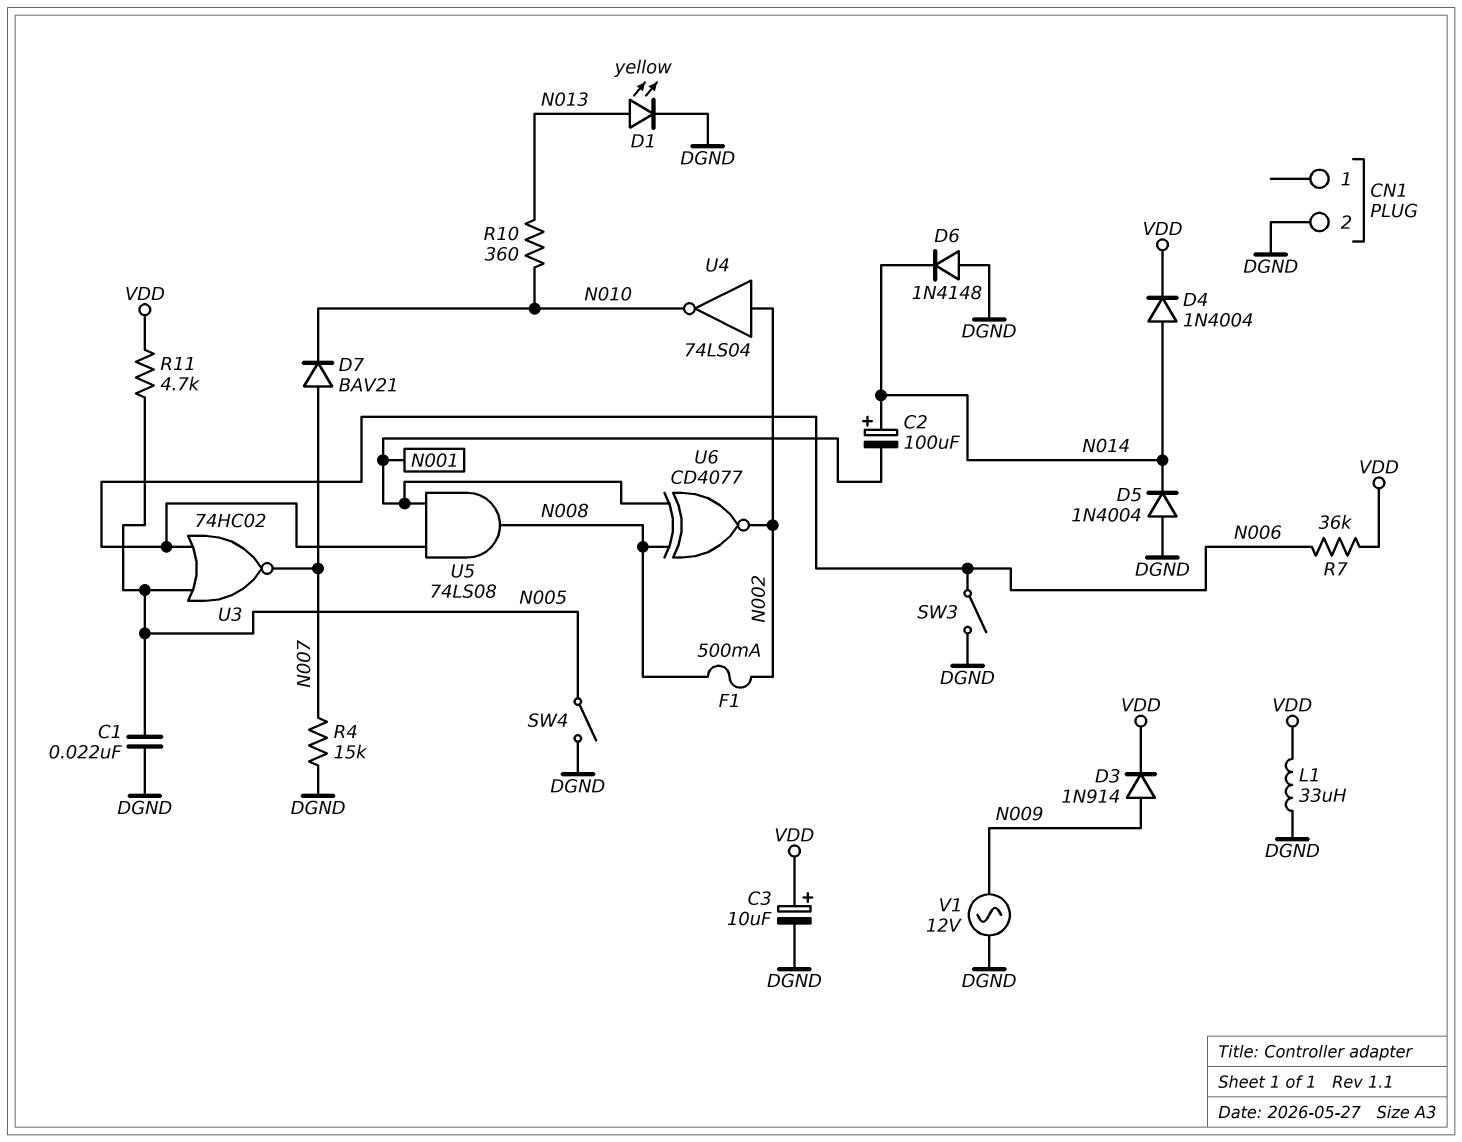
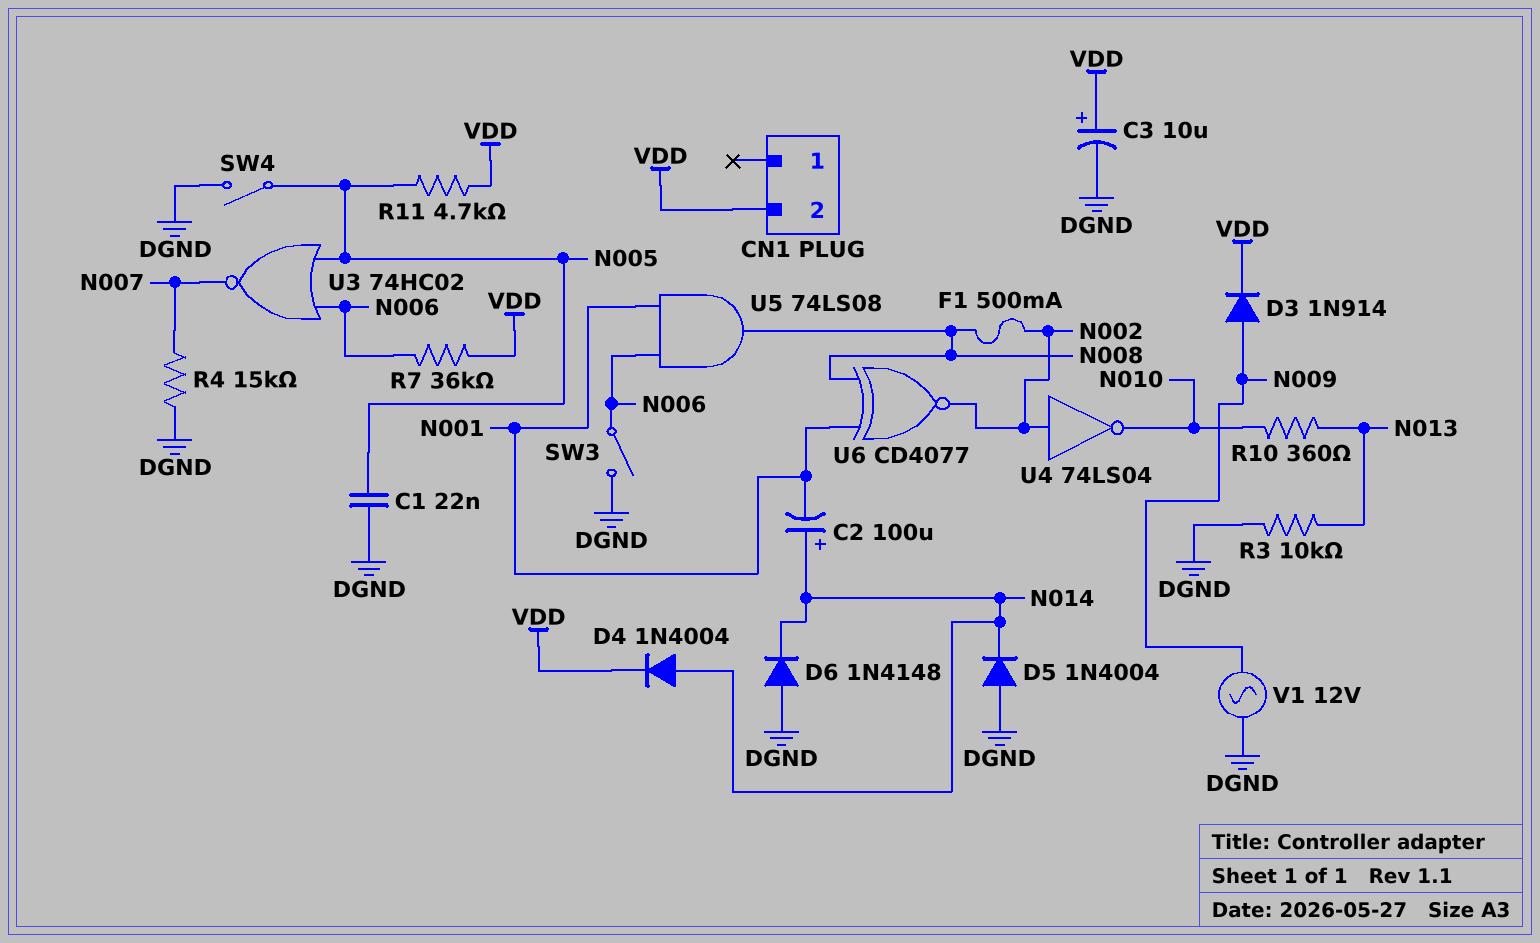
CN1 pin 2: DGND -> VDD
D1: LED yellow (A N013, K DGND) -> none
D7: diode BAV21 (A N007, K N010) -> none
L1: 33uH (DGND, VDD) -> none
R3: none -> 10k (DGND, N013)

